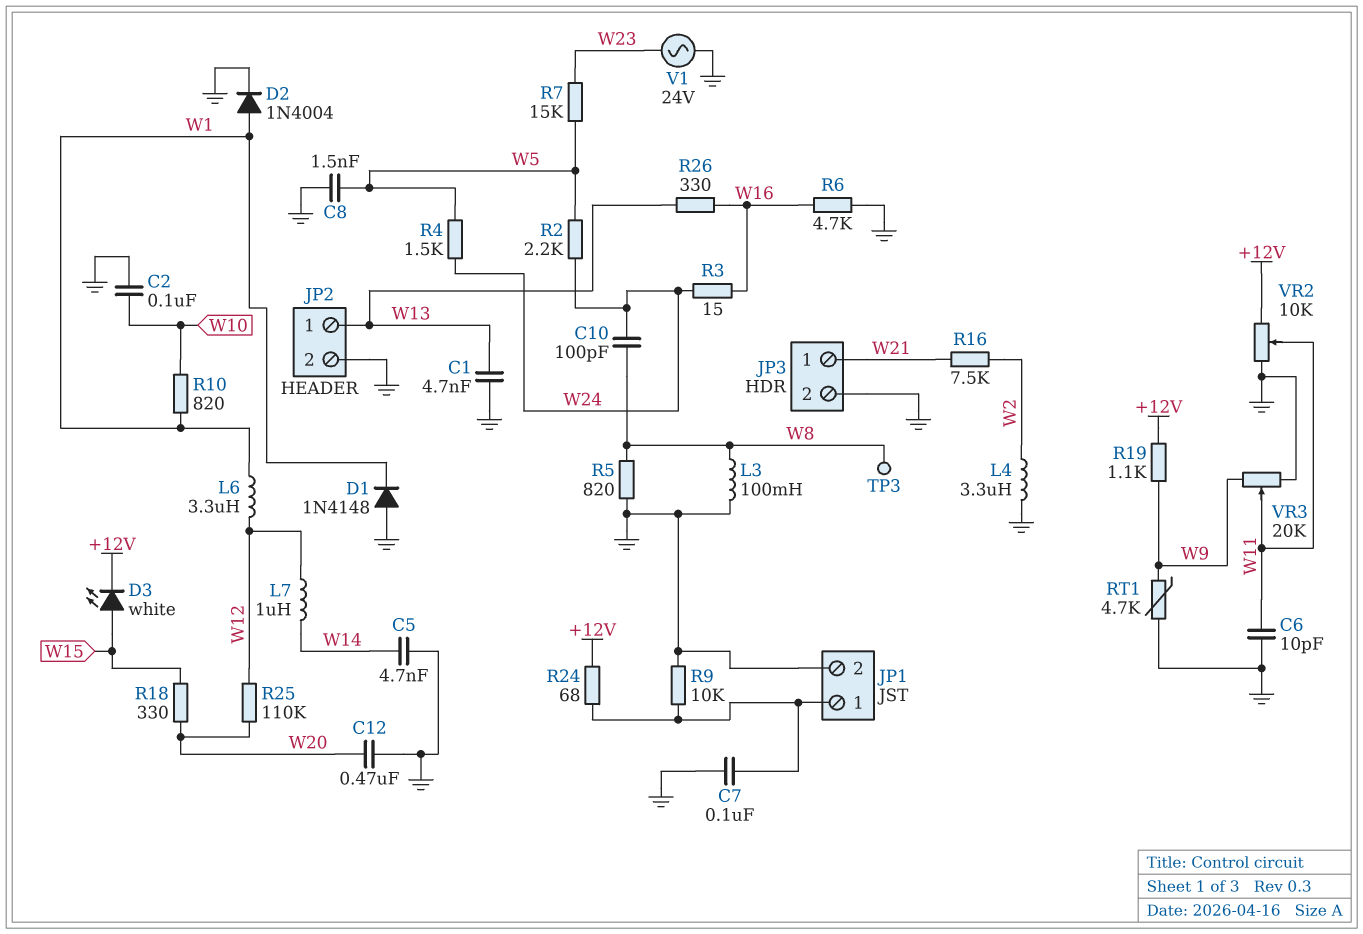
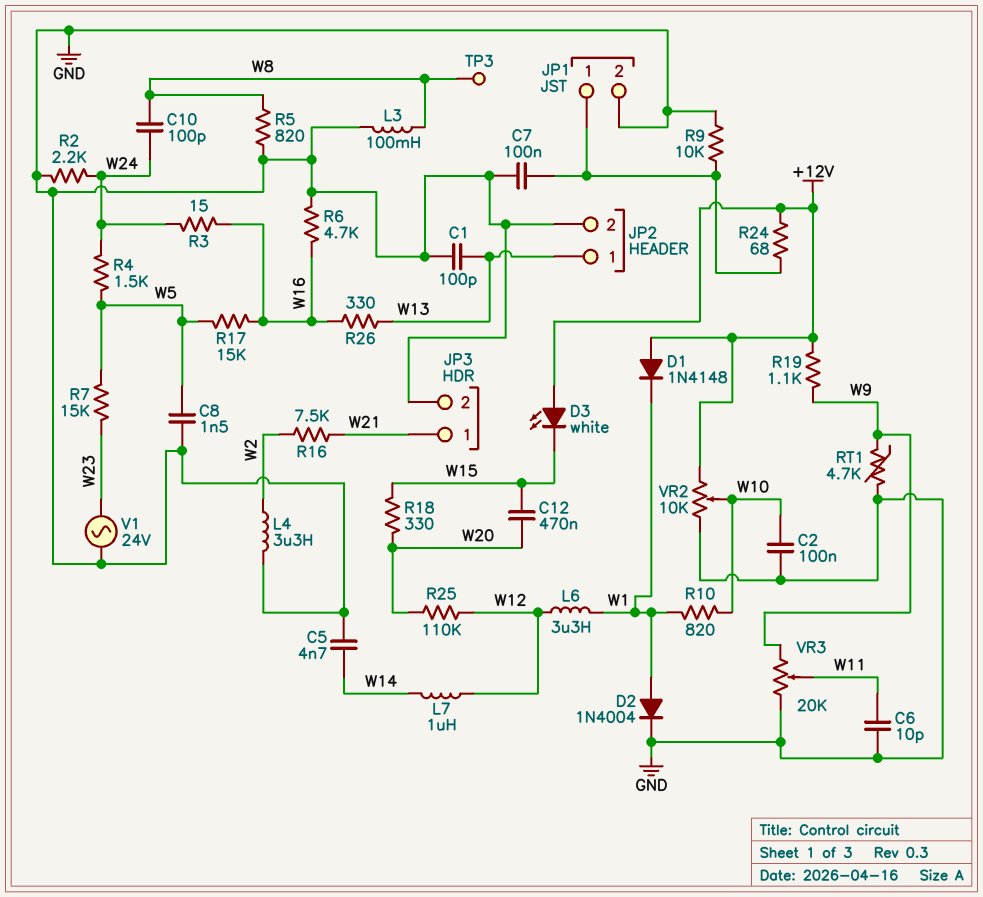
C1: 4.7nF (GND, W13) -> 100pF (GND, W13)
C12: 470nF (GND, W20) -> 470nF (W15, W20)
D1: diode 1N4148 (A GND, K W1) -> diode 1N4148 (A +12V, K W1)
D3: LED white (A W15, K +12V) -> LED white (A +12V, K W15)
R2: 2.2k (W5, W24) -> 2.2k (GND, W24)
R17: none -> 15k (W5, W16)
VR2: 10k (+12V, GND, wiper W11) -> 10k (+12V, GND, wiper W10)

